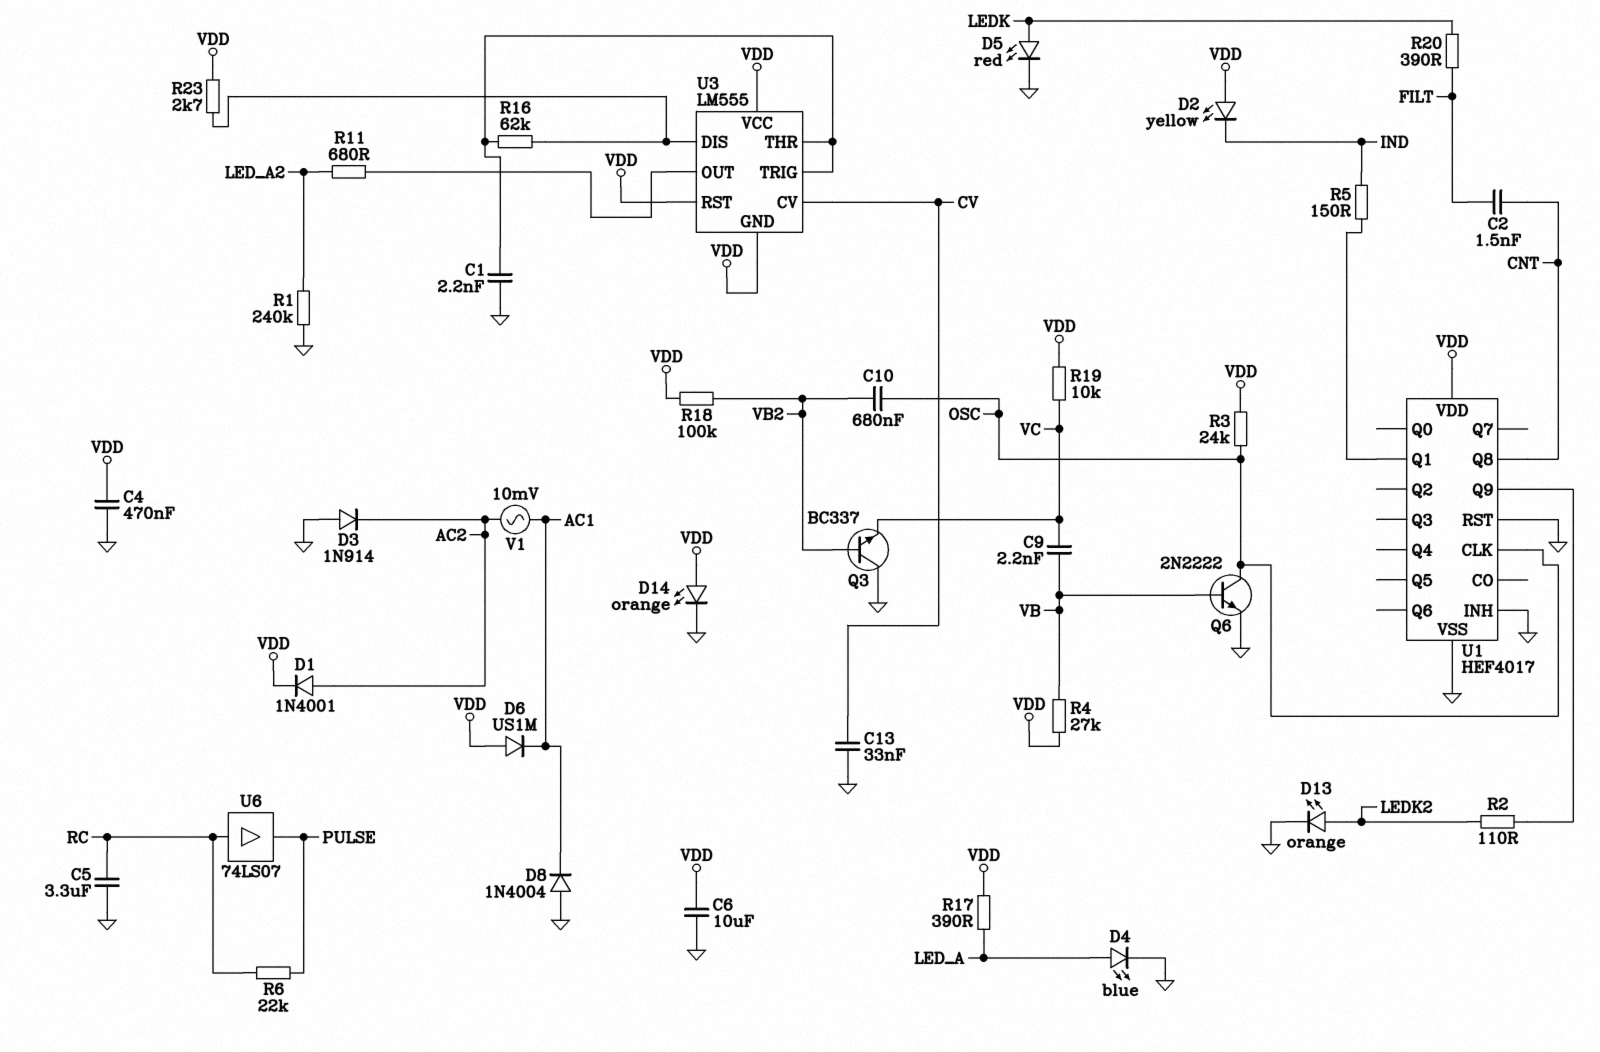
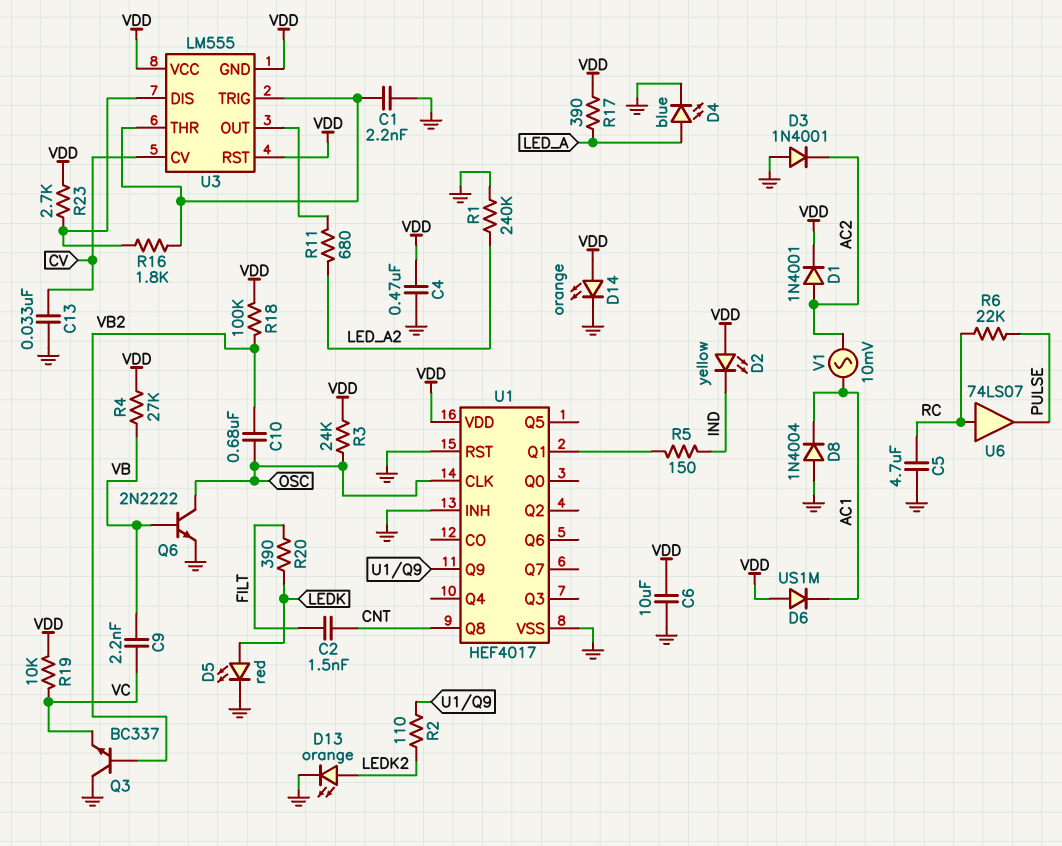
C5: 3.3uF (GND, RC) -> 4.7uF (GND, RC)
D3: diode 1N914 (A GND, K AC2) -> diode 1N4001 (A GND, K AC2)
R16: 62k (U3/DIS, U3/THR) -> 1.8k (U3/DIS, U3/THR)

